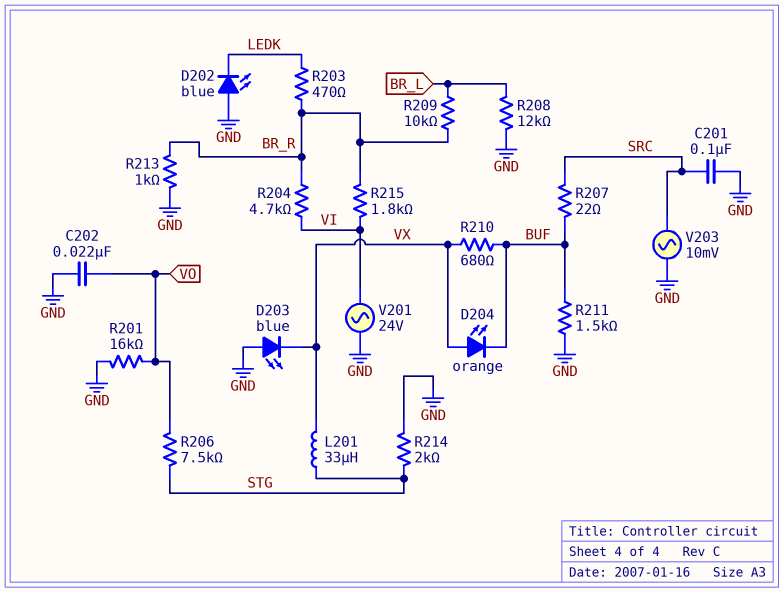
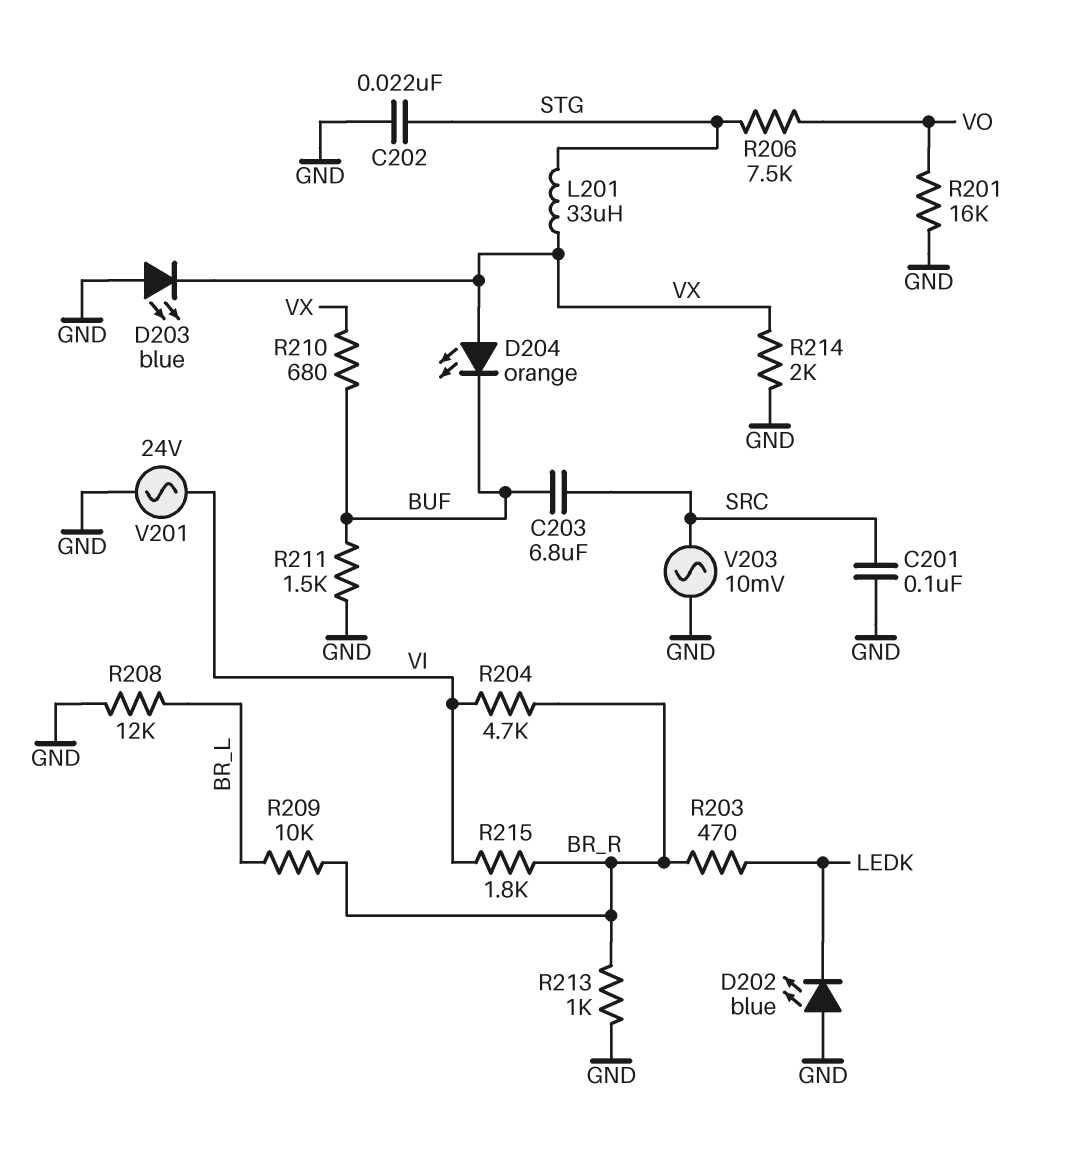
C202: 22nF (GND, VO) -> 22nF (GND, STG)
C203: none -> 6.8uF (BUF, SRC)
R207: 22 (BUF, SRC) -> none
R214: 2k (GND, STG) -> 2k (GND, VX)

